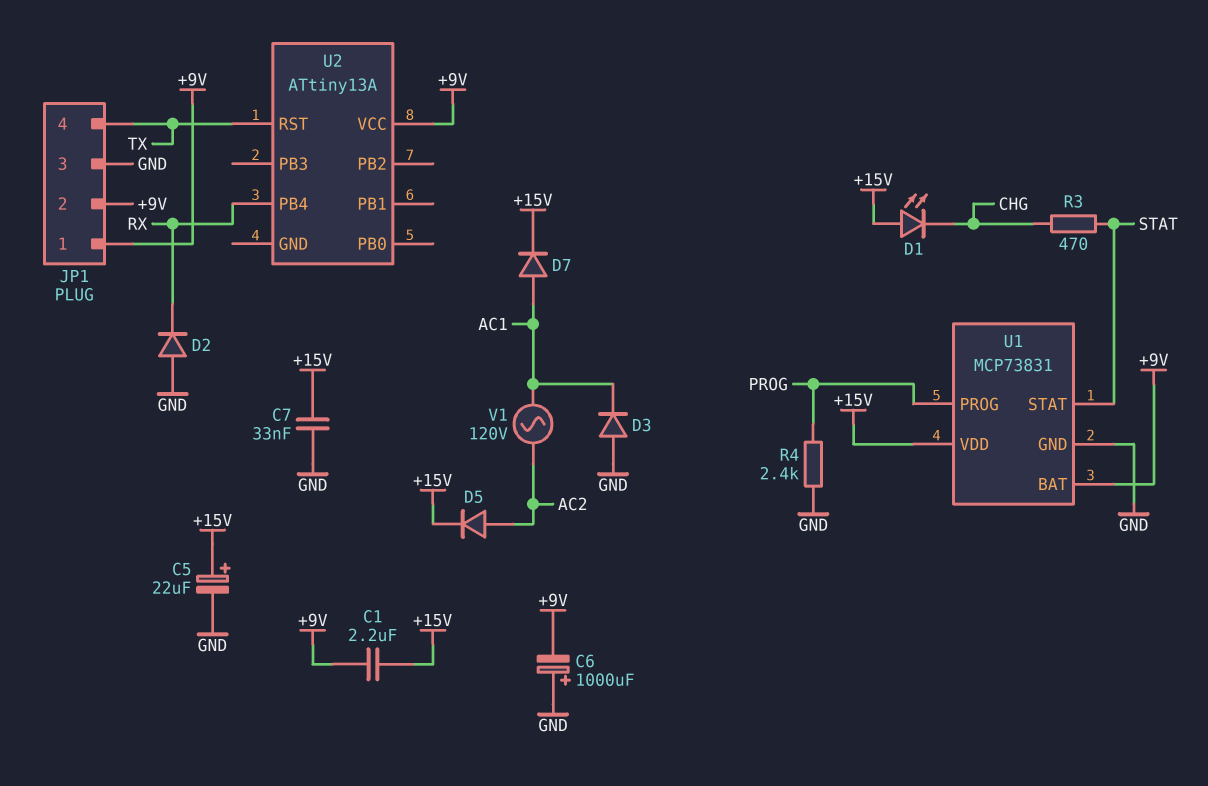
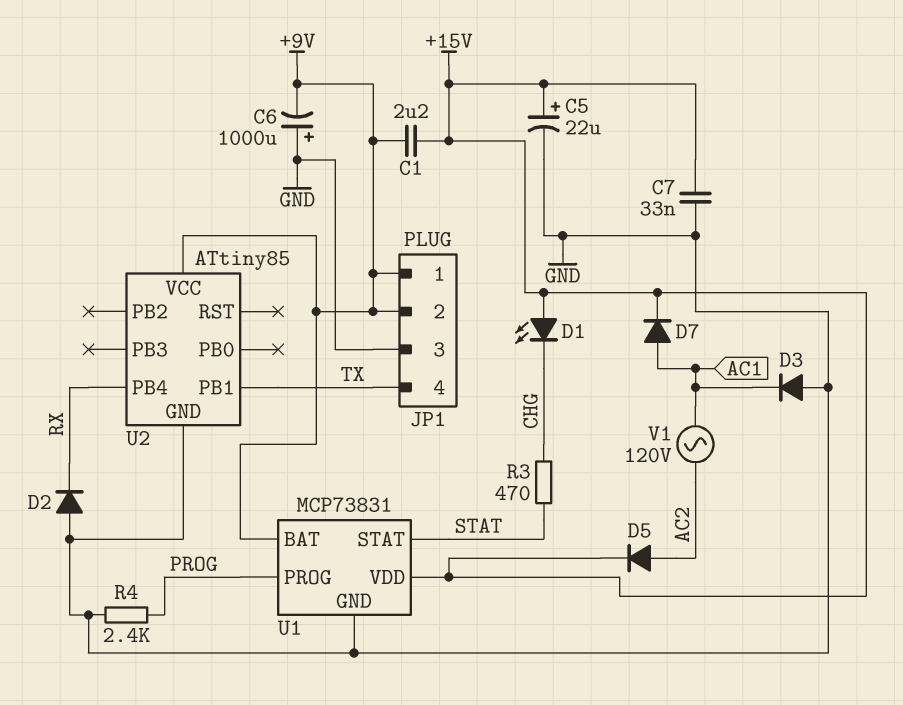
U2: ATtiny13A -> ATtiny85
U2 pin GND: none -> GND
U2 pin PB1: none -> TX
U2 pin RST: TX -> none

